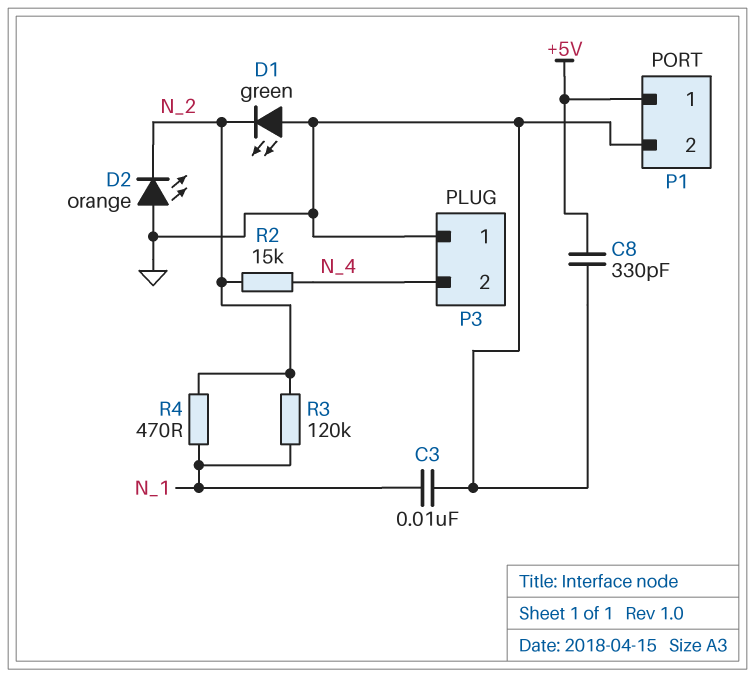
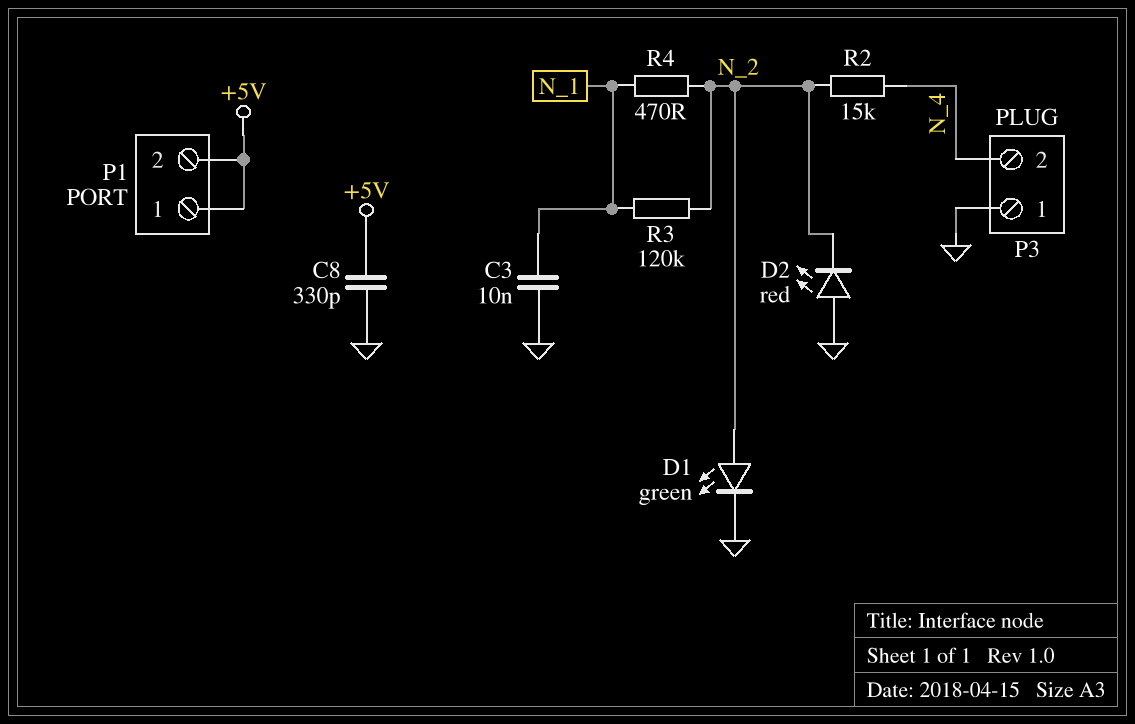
D1: LED green (A GND, K N_2) -> LED green (A N_2, K GND)
D2: LED orange (A GND, K N_2) -> LED red (A GND, K N_2)
P1 pin 2: GND -> +5V

